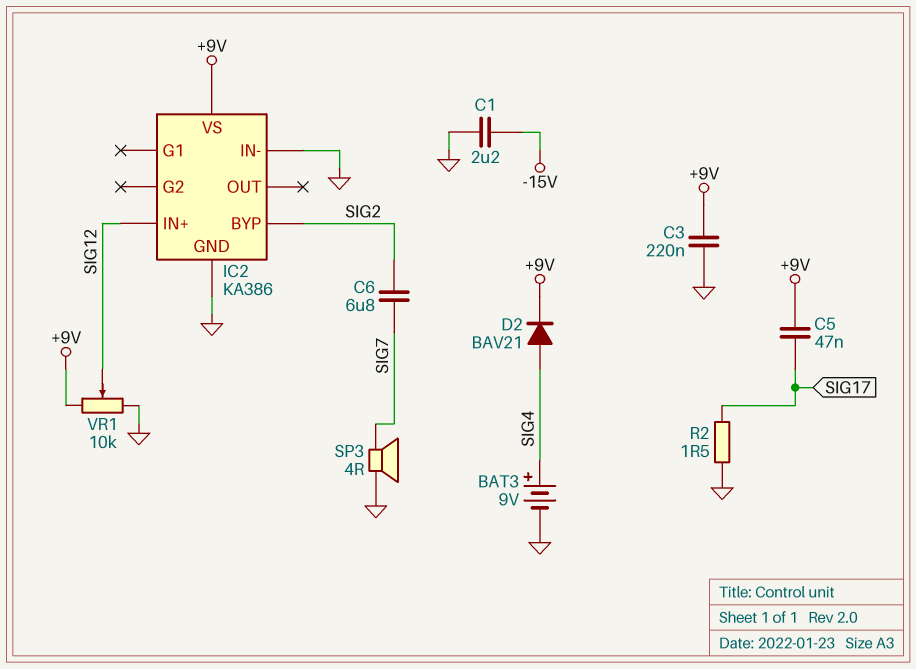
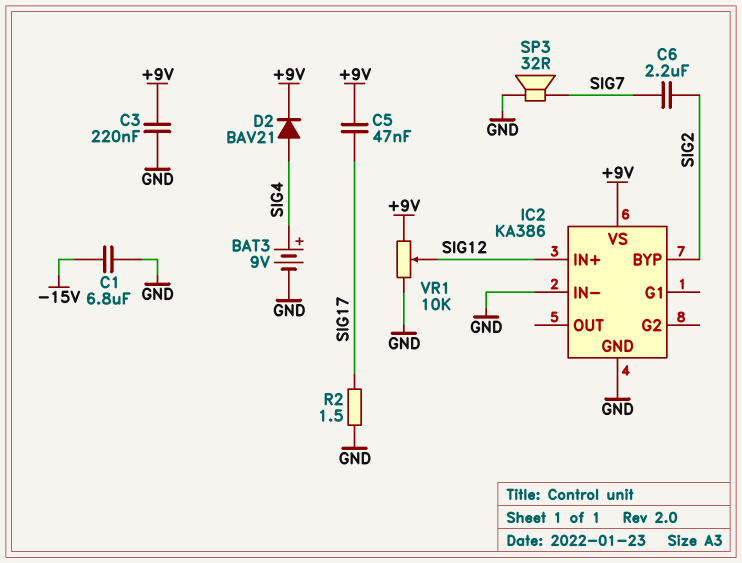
C1: 2.2uF (-15V, GND) -> 6.8uF (-15V, GND)
C6: 6.8uF (SIG2, SIG7) -> 2.2uF (SIG2, SIG7)
SP3: speaker 4R (GND, SIG7) -> speaker 32R (GND, SIG7)

